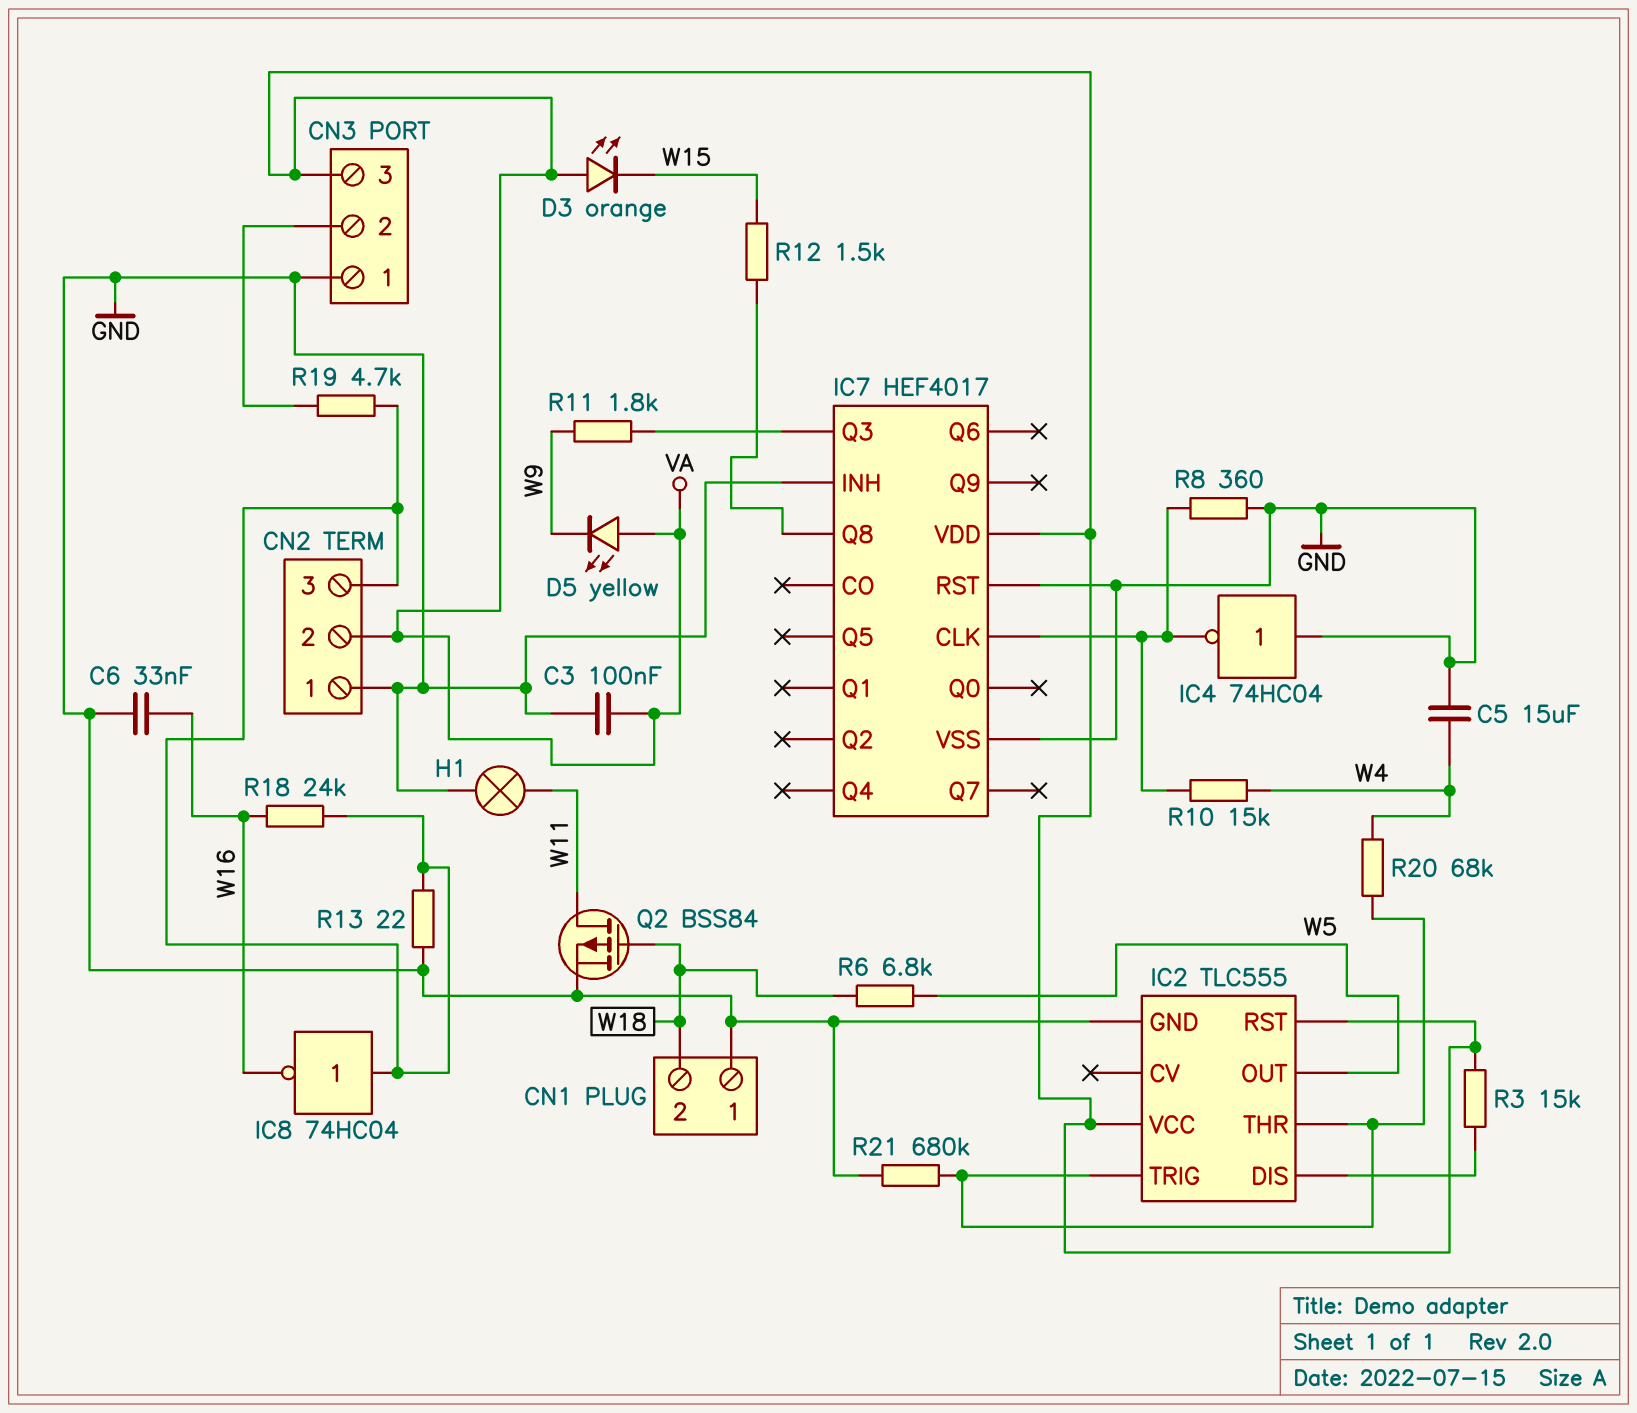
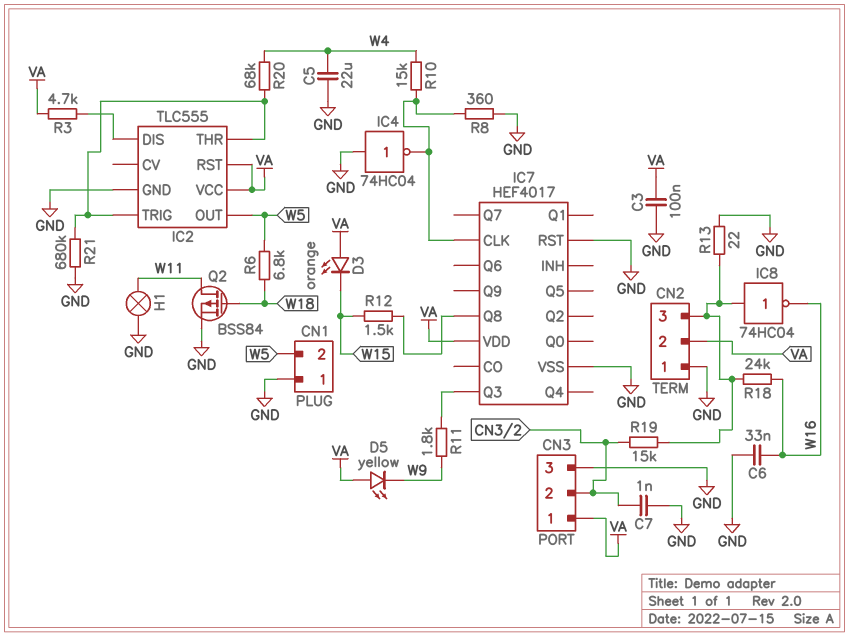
C5: 15uF (GND, W4) -> 22uF (GND, W4)
C7: none -> 1nF (CN3/2, GND)
CN1 pin 2: W18 -> W5
CN3 pin 1: GND -> VA
CN3 pin 3: VA -> GND
IC7 pin INH: GND -> none
R3: 15k (IC2/DIS, VA) -> 4.7k (IC2/DIS, VA)
R19: 4.7k (CN2/3, CN3/2) -> 15k (CN2/3, CN3/2)

